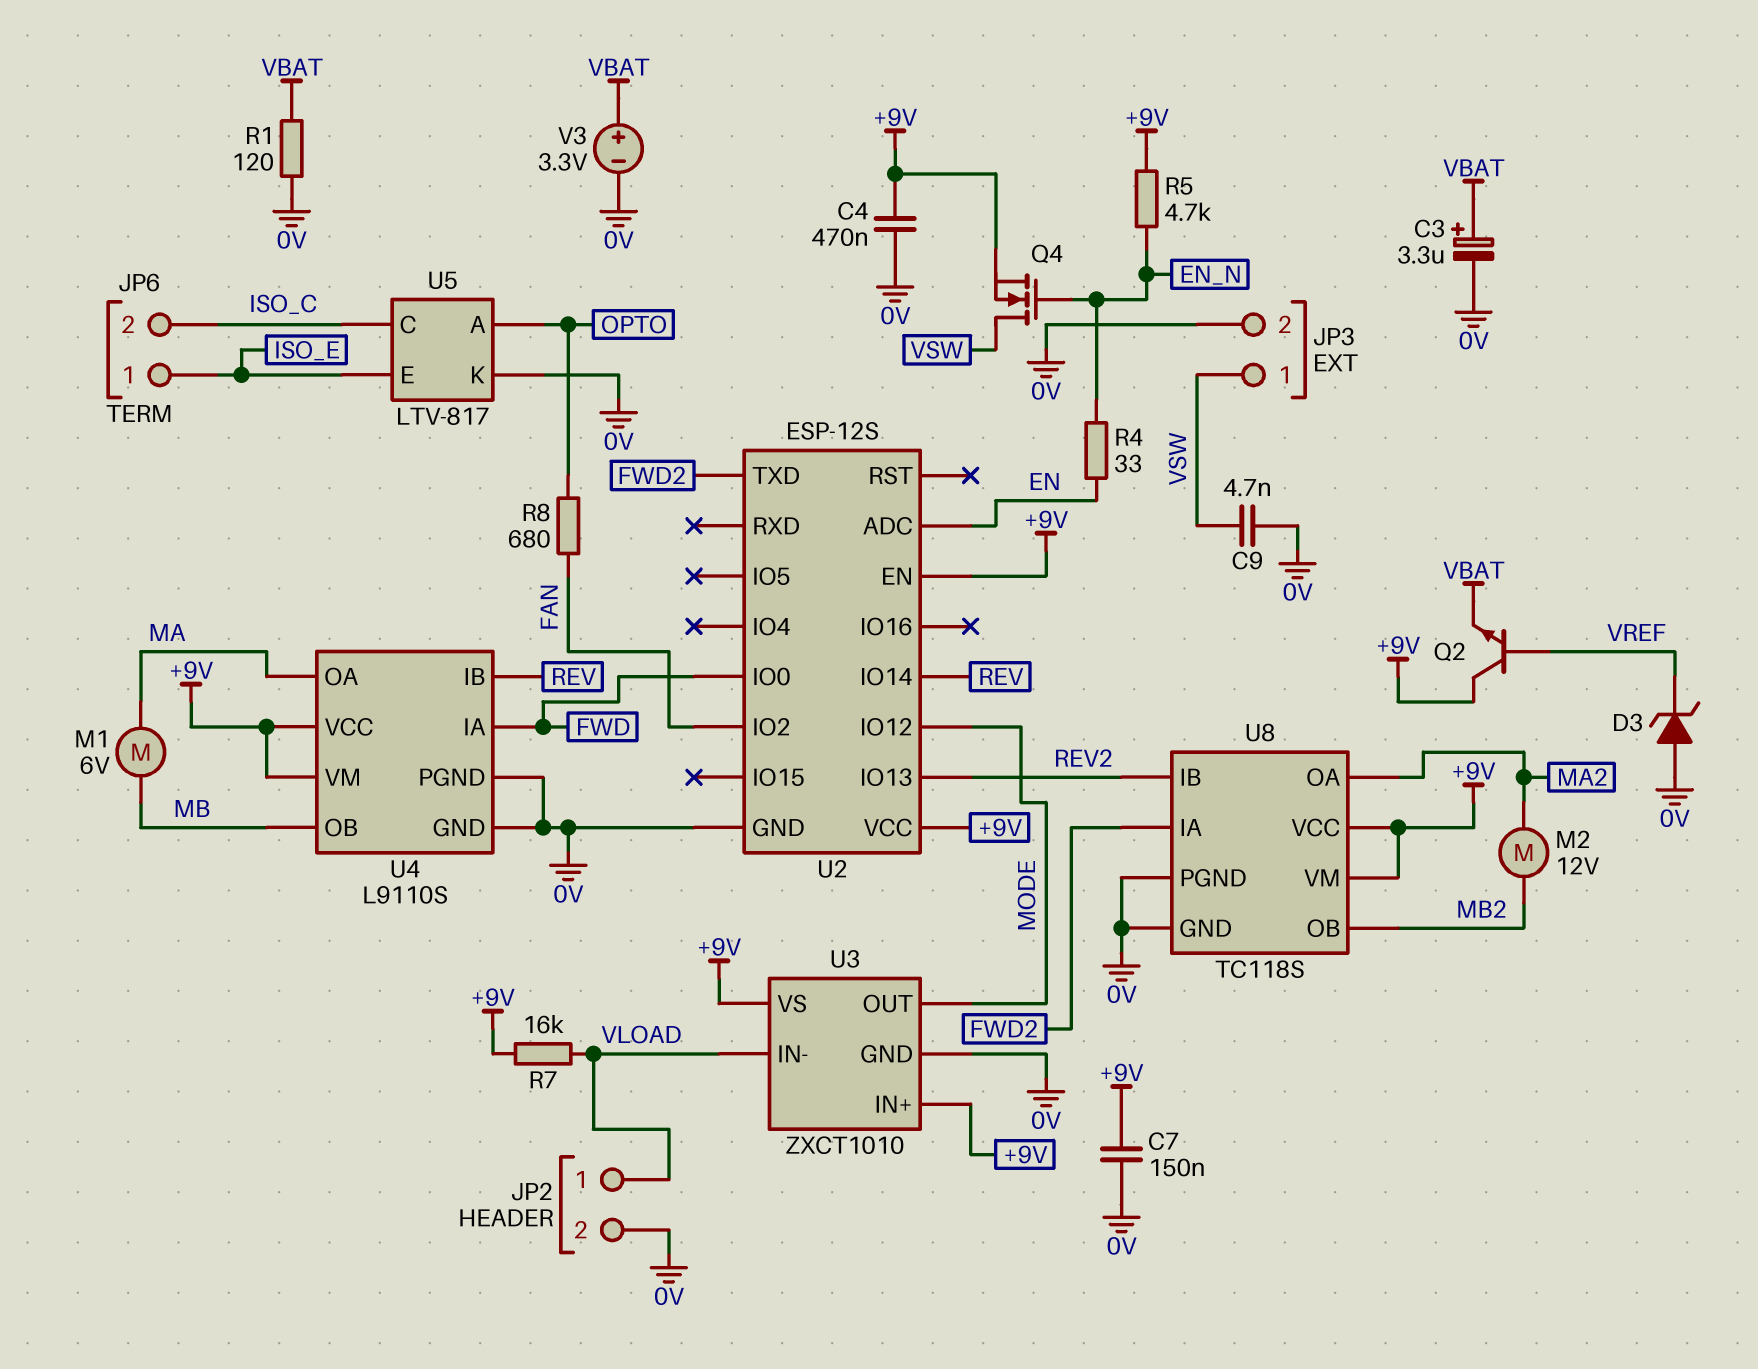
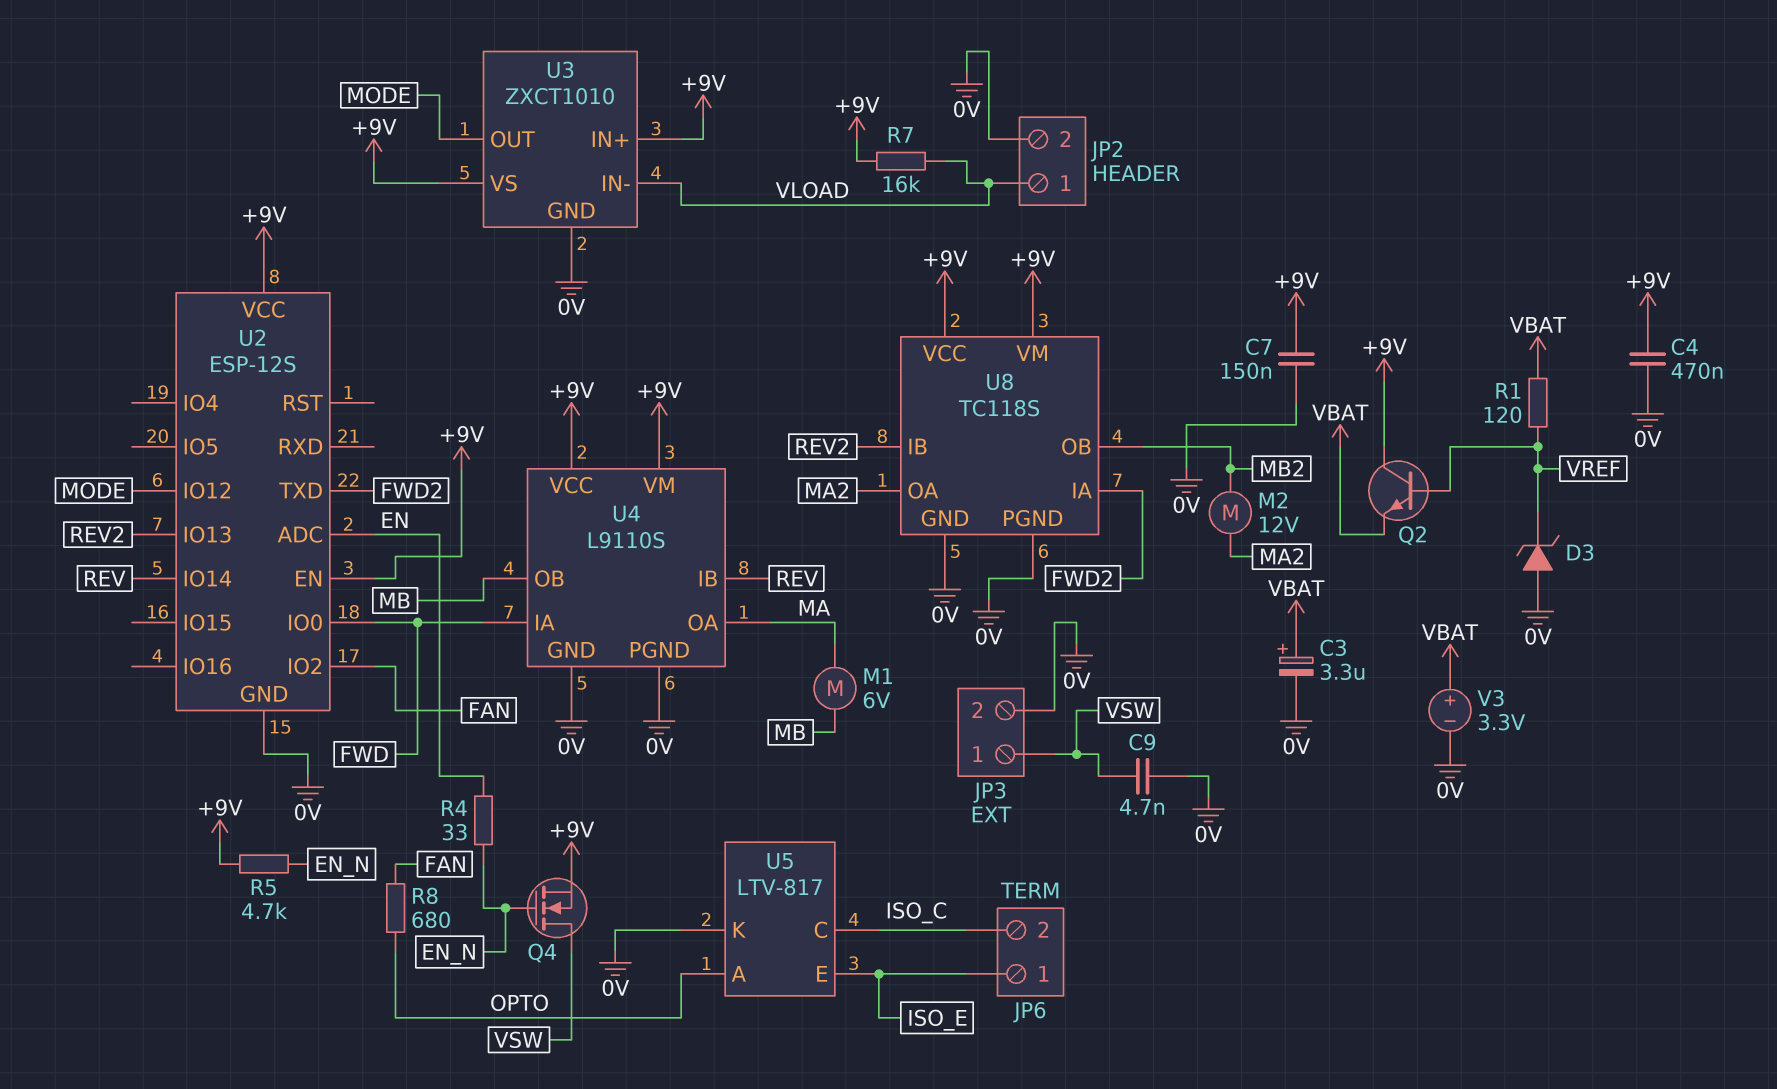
R1: 120 (0V, VBAT) -> 120 (VBAT, VREF)

